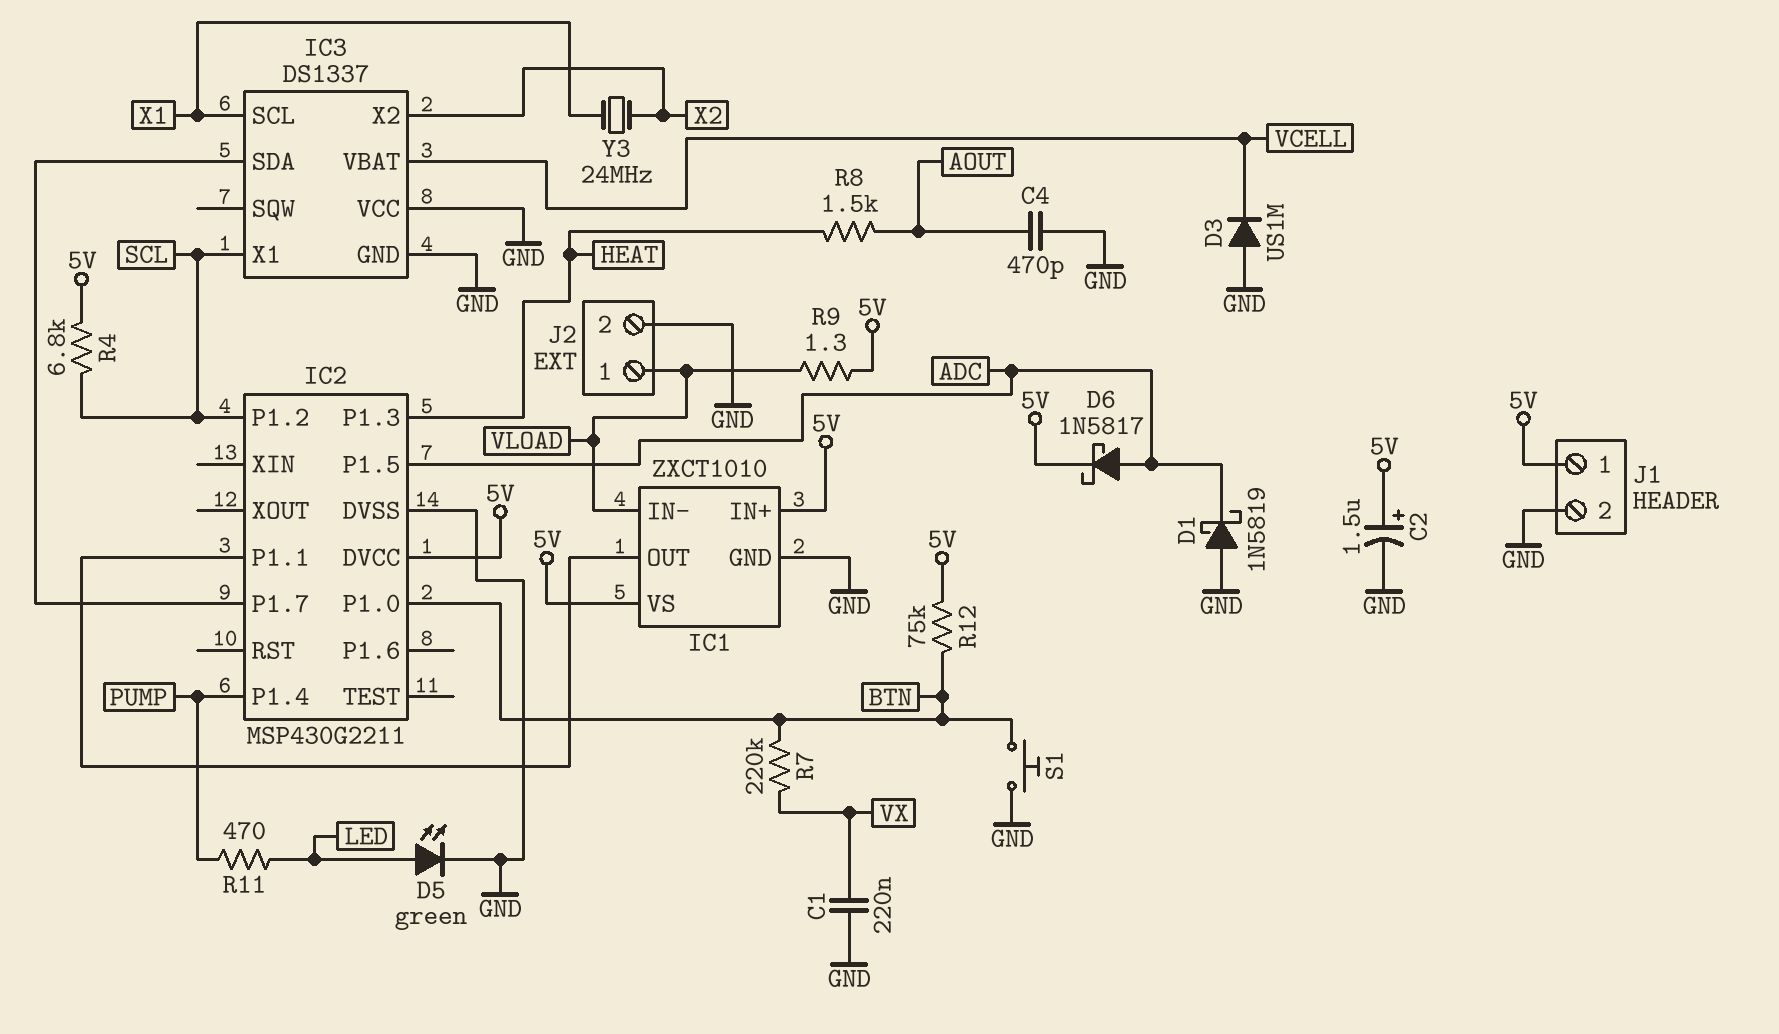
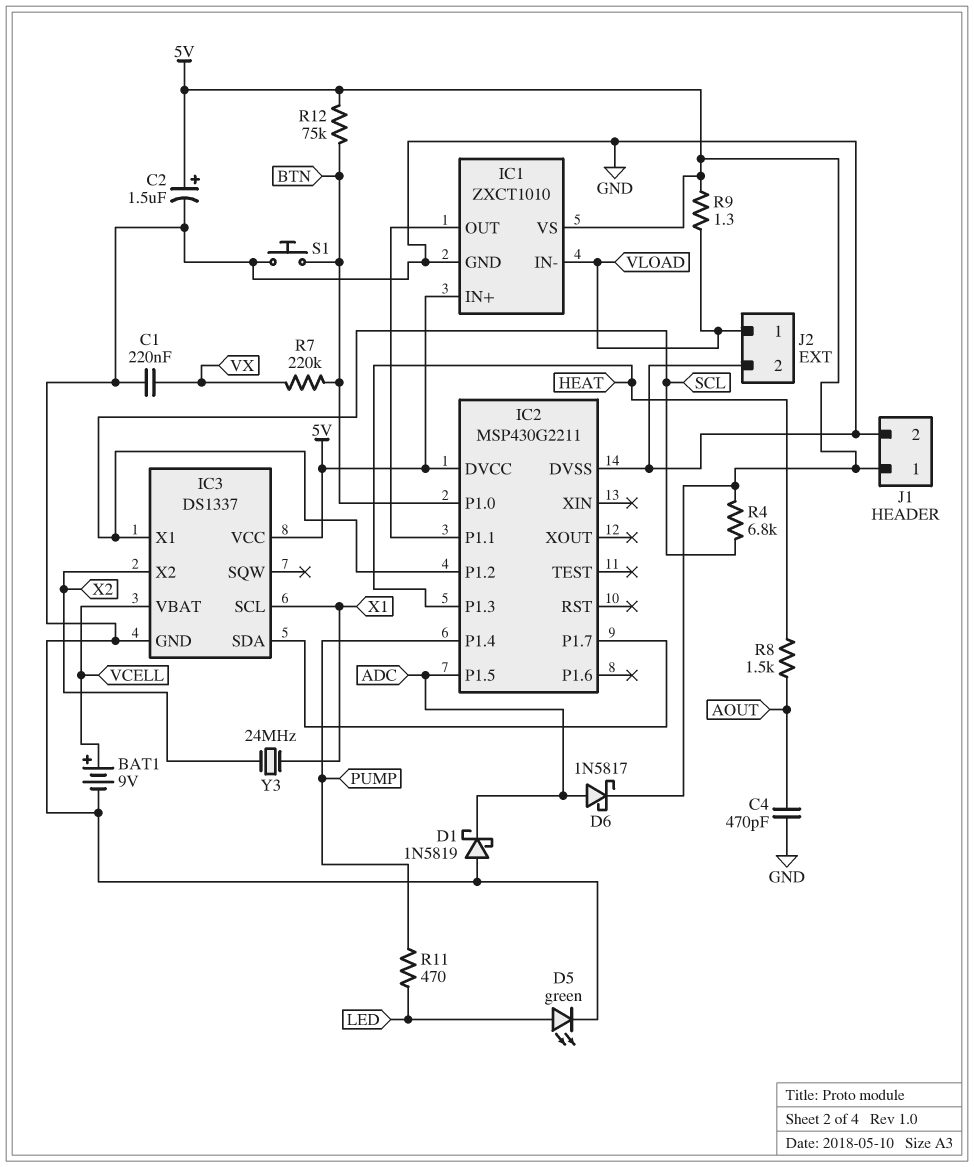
BAT1: none -> 9V (plus VCELL, minus GND)
D3: diode US1M (A GND, K VCELL) -> none
IC3 pin VCC: GND -> 5V

